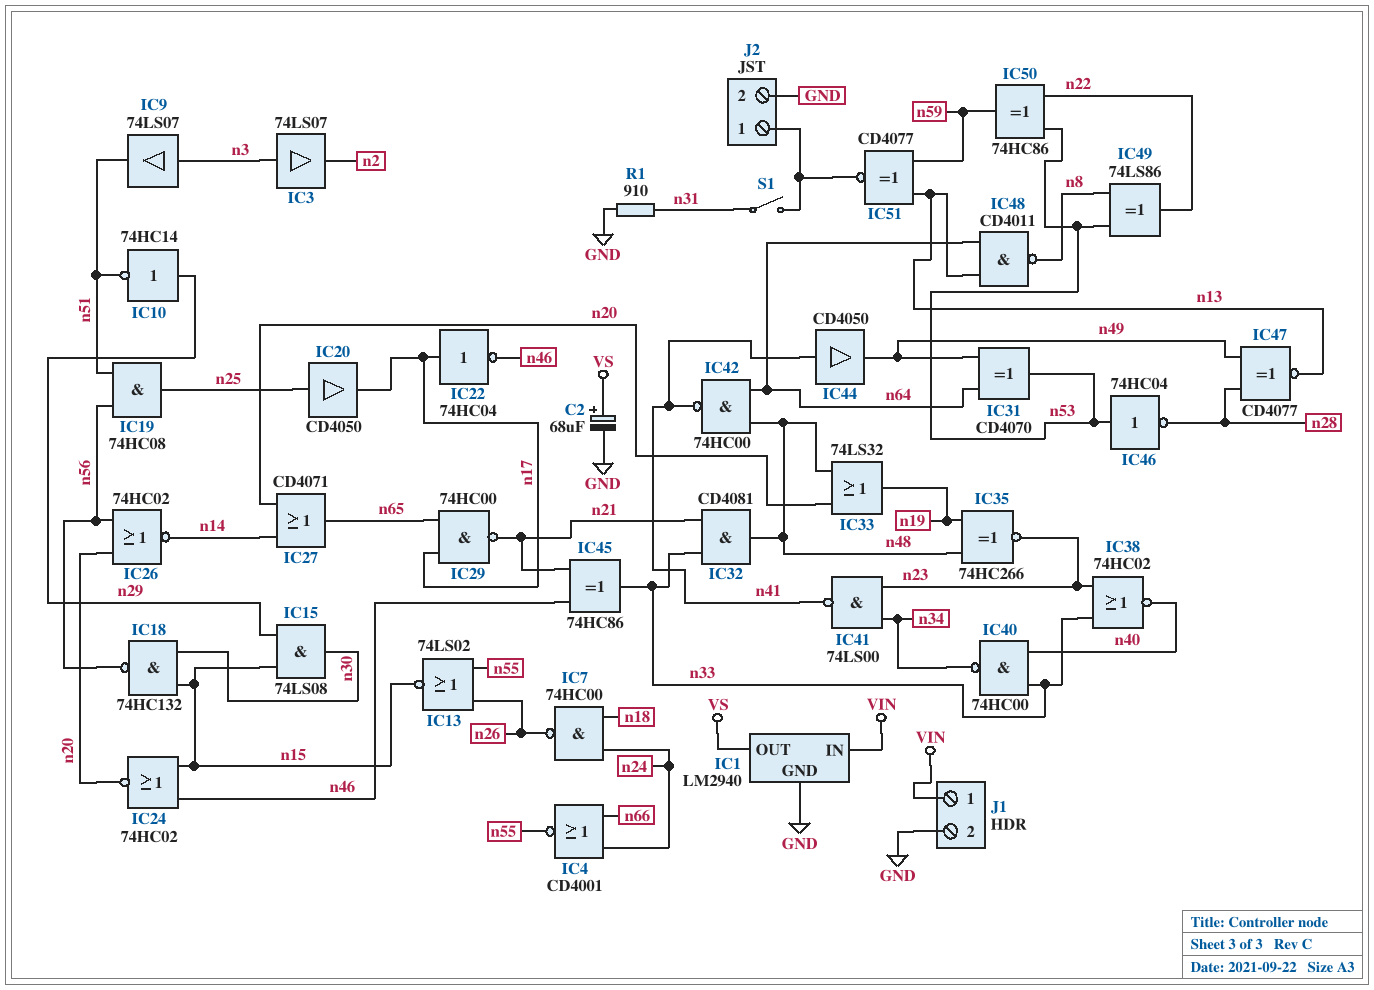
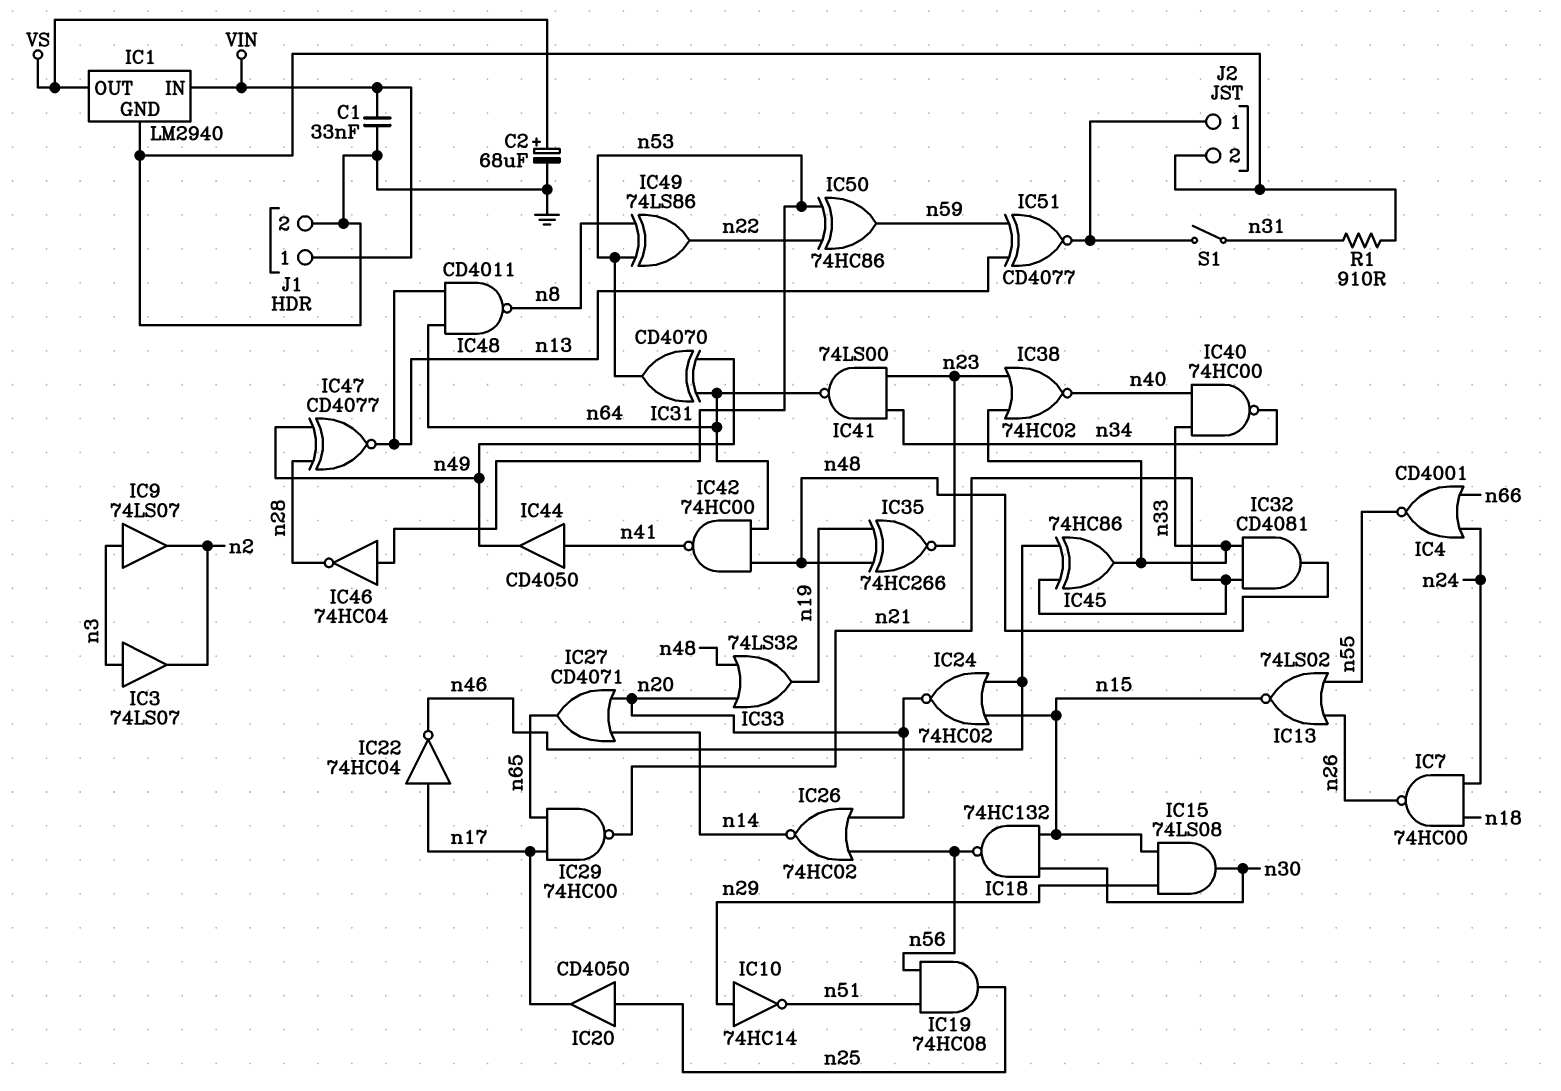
C1: none -> 33nF (GND, VIN)
IC9: buffer 74LS07 (in n3, out n51) -> buffer 74LS07 (in n3, out n2)
IC41: NAND 74LS00 (in n23, in n34, out n41) -> NAND 74LS00 (in n23, in n34, out n64)

